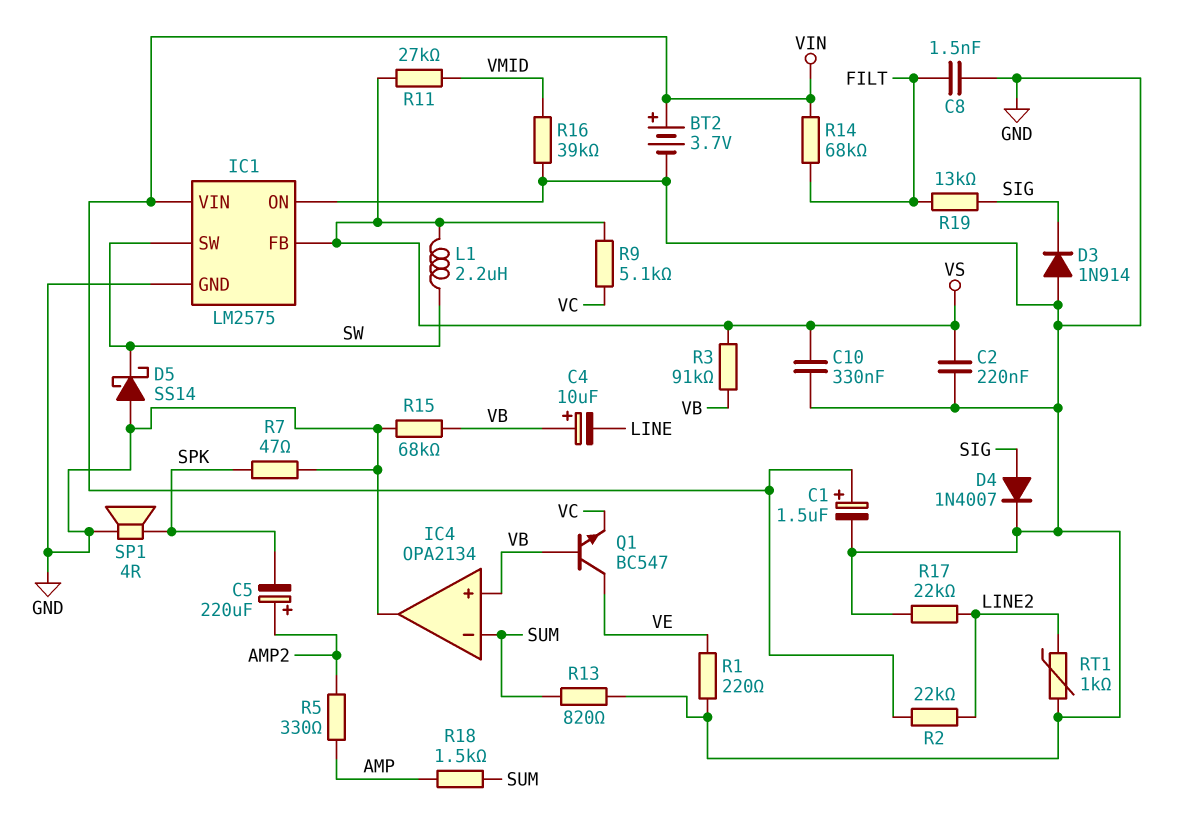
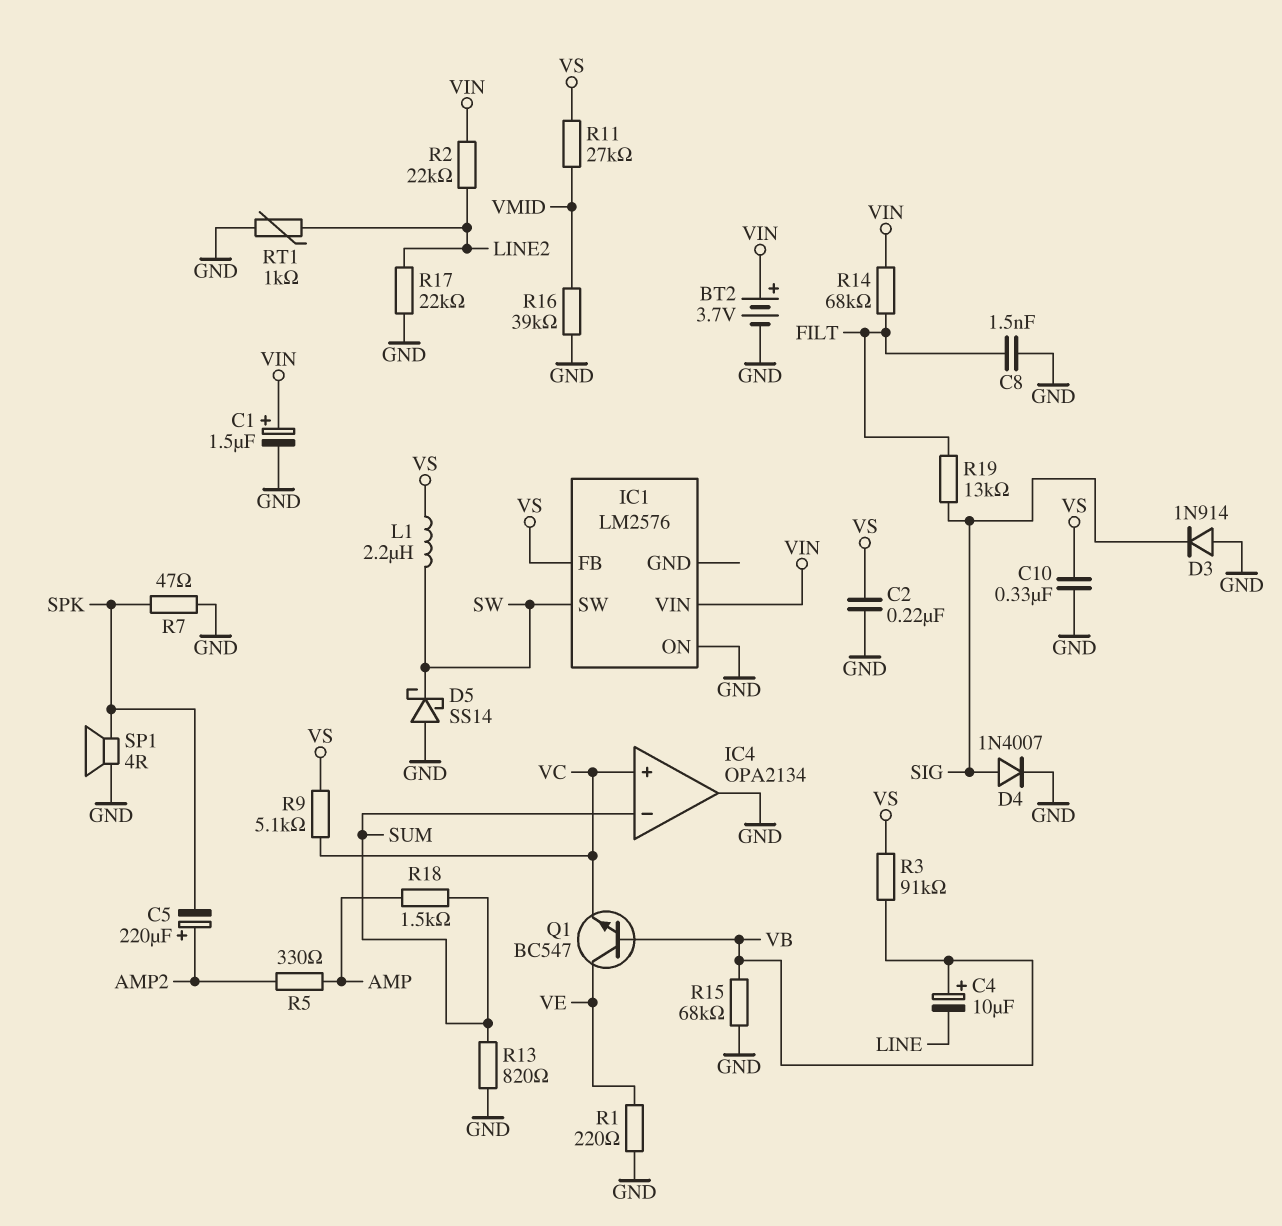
IC1: LM2575 -> LM2576
IC1 pin GND: GND -> none
IC4 pin in+: VB -> VC

